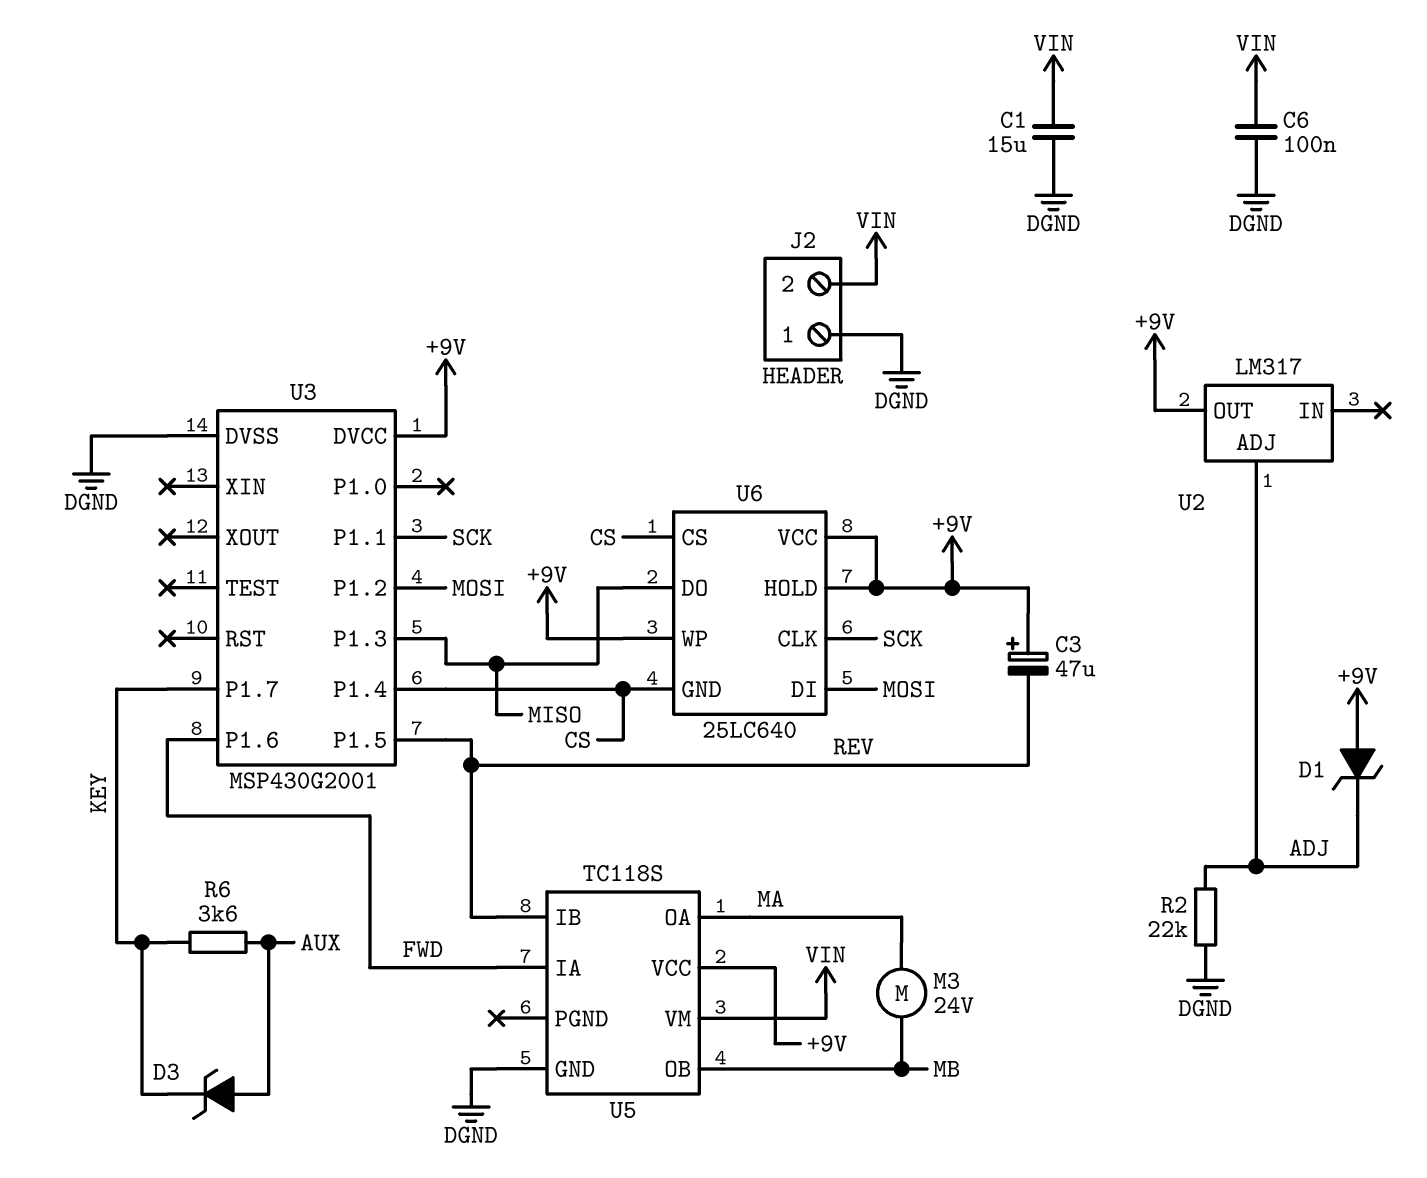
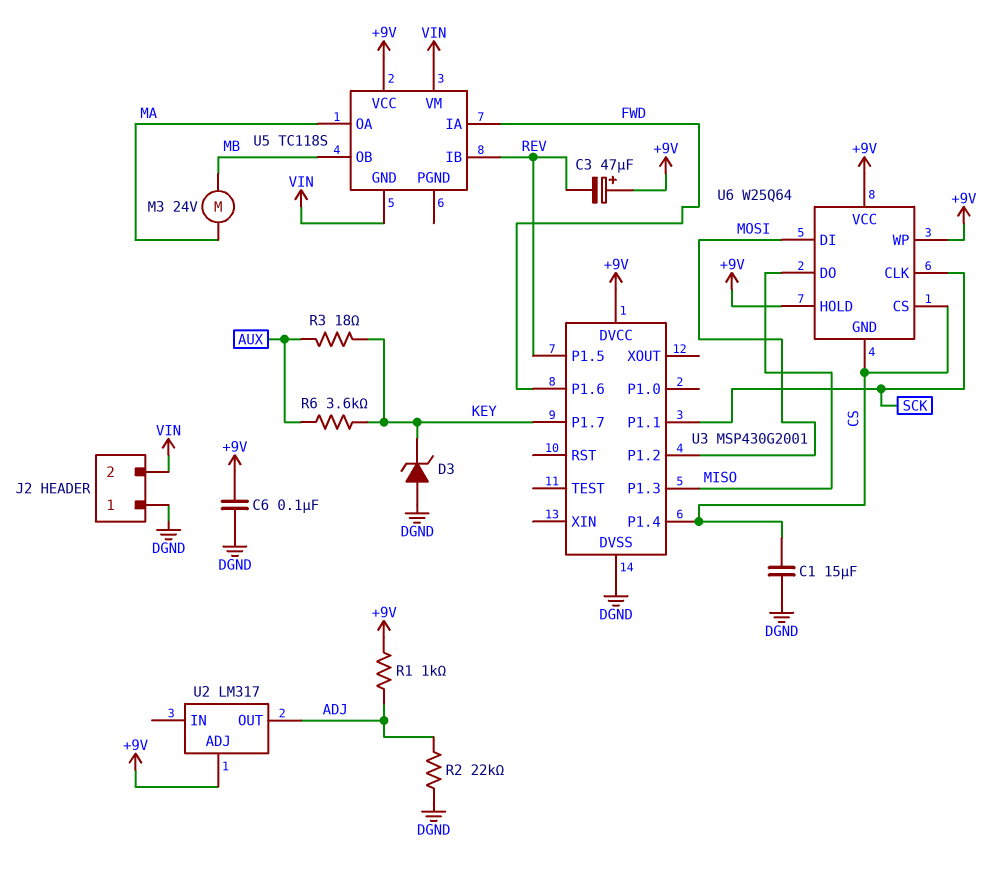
C1: 15uF (DGND, VIN) -> 15uF (CS, DGND)
C6: 100nF (DGND, VIN) -> 100nF (+9V, DGND)
D1: zener (A +9V, K ADJ) -> none
D3: zener (A AUX, K KEY) -> zener (A DGND, K KEY)
R1: none -> 1k (+9V, ADJ)
R3: none -> 18 (AUX, KEY)
U2 pin ADJ: ADJ -> +9V
U2 pin OUT: +9V -> ADJ
U5 pin GND: DGND -> VIN
U6: 25LC640 -> W25Q64

